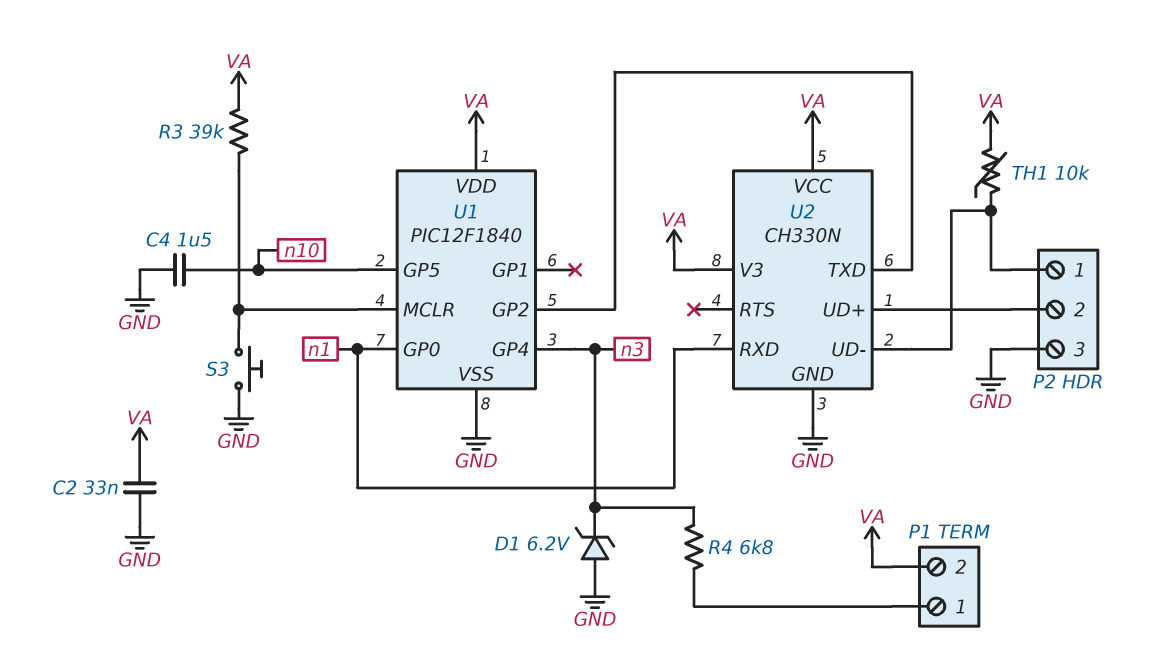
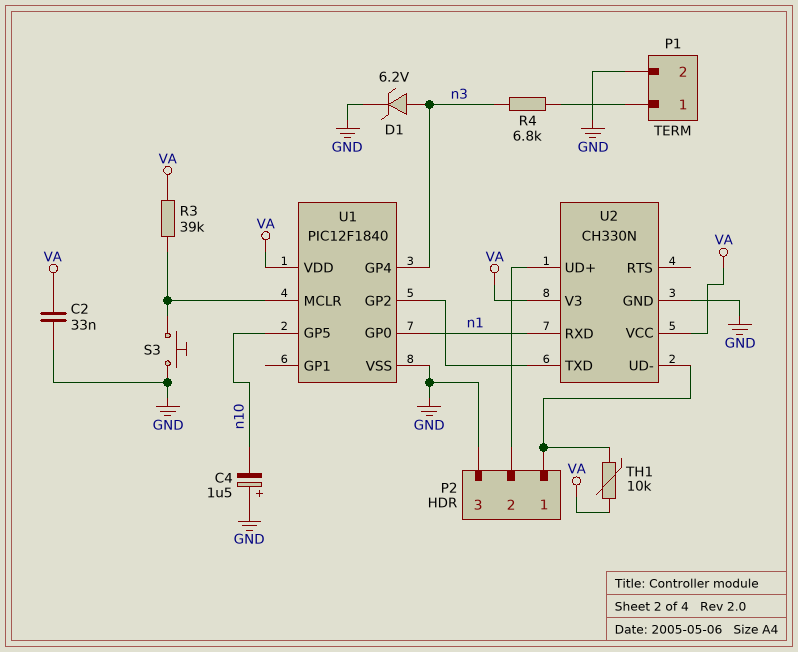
C4: 1.5uF (GND, n10) -> 1.5uF (plus GND, minus n10)
D1: zener 6.2V (A GND, K n3) -> zener 6.2V (A n3, K GND)
P1 pin 2: VA -> GND

